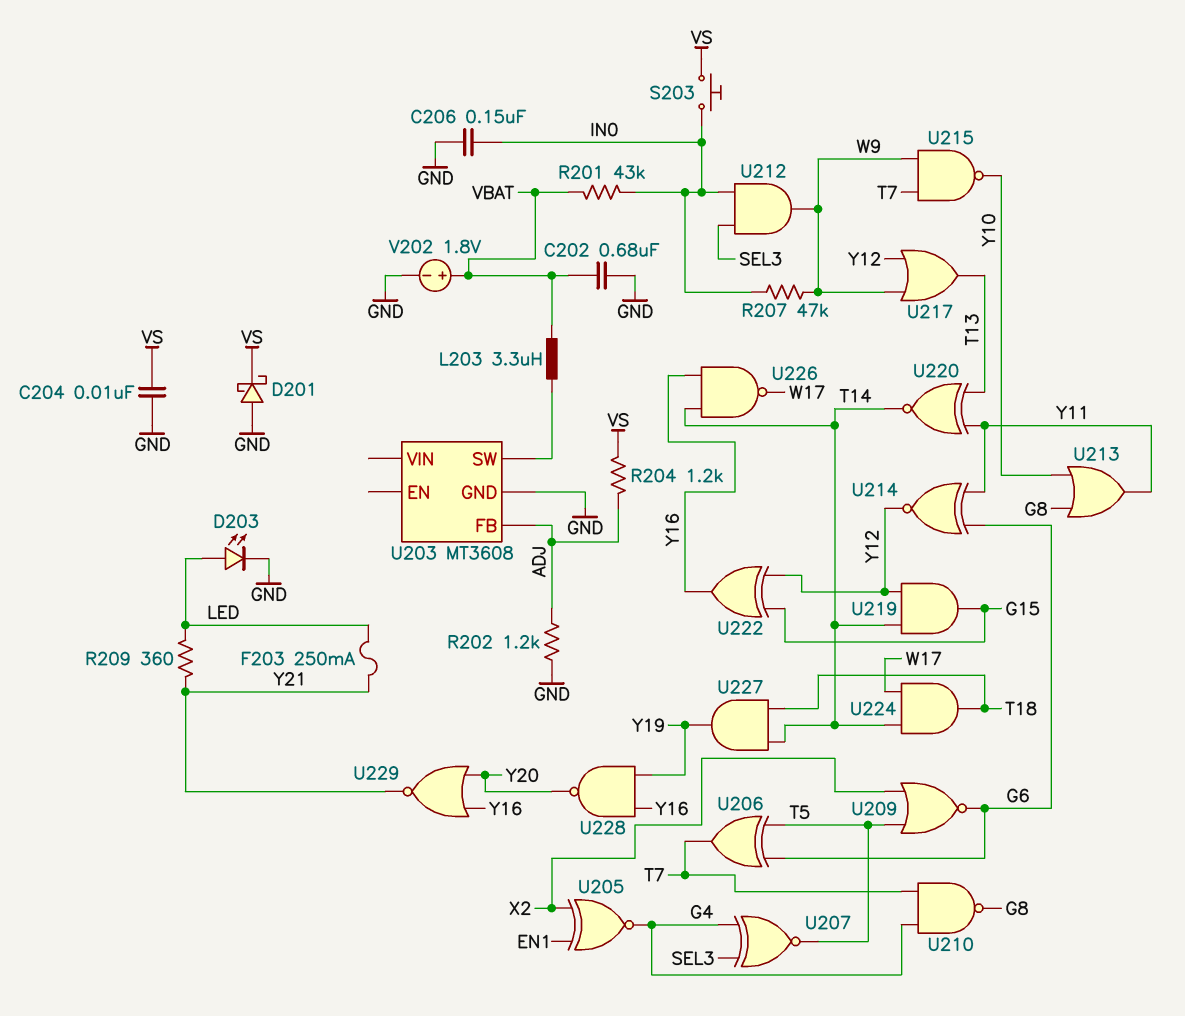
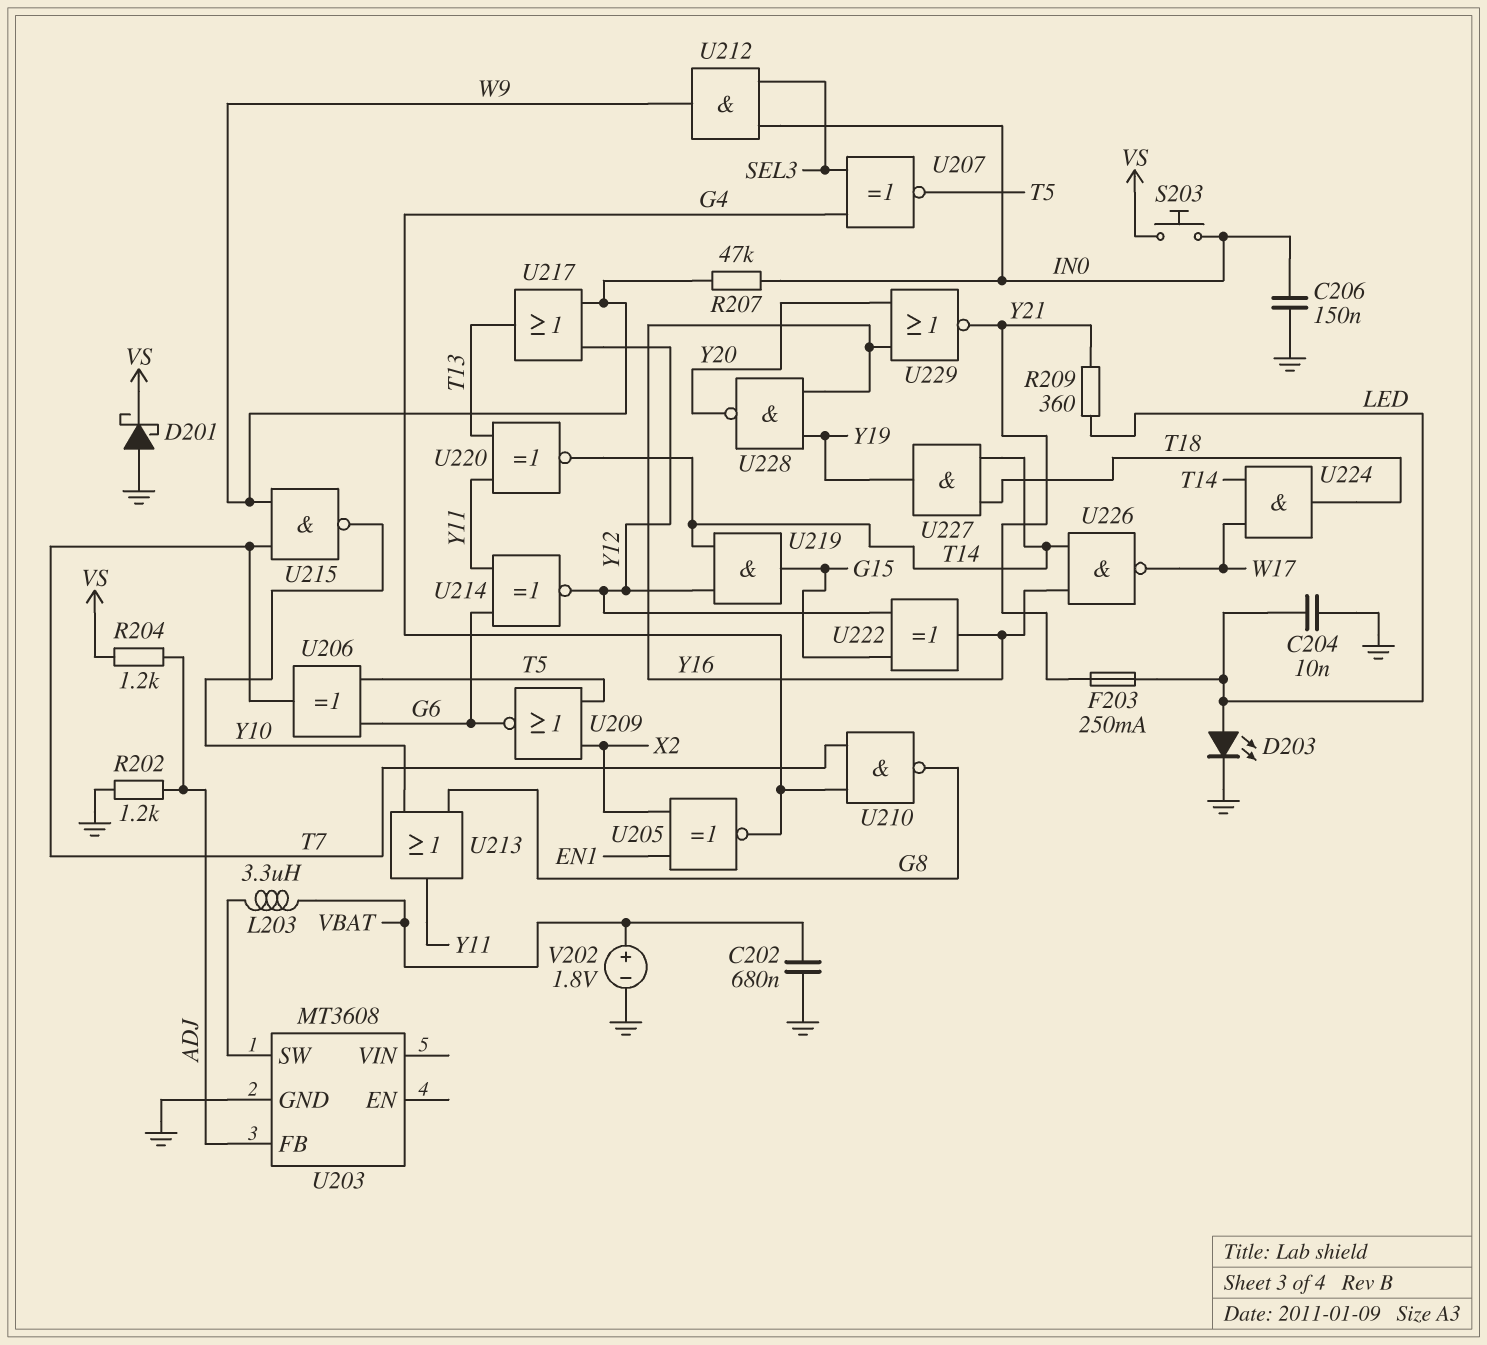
C204: 10nF (GND, VS) -> 10nF (GND, LED)
R201: 43k (IN0, VBAT) -> none

